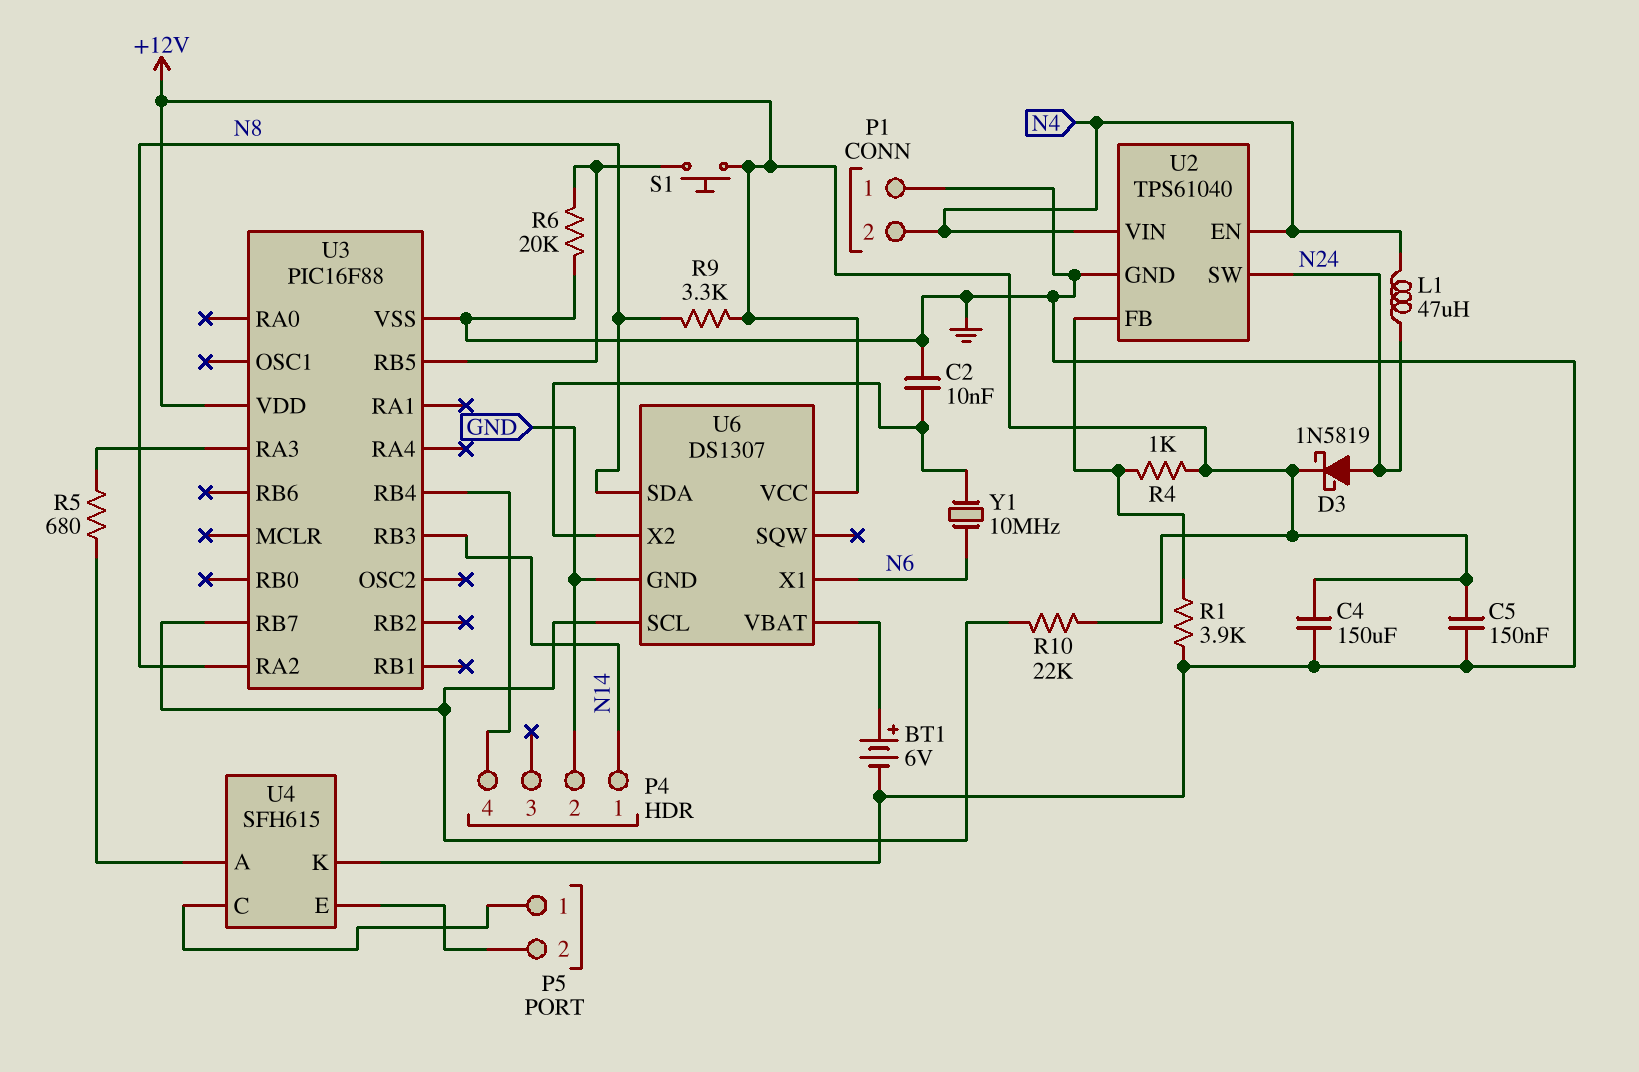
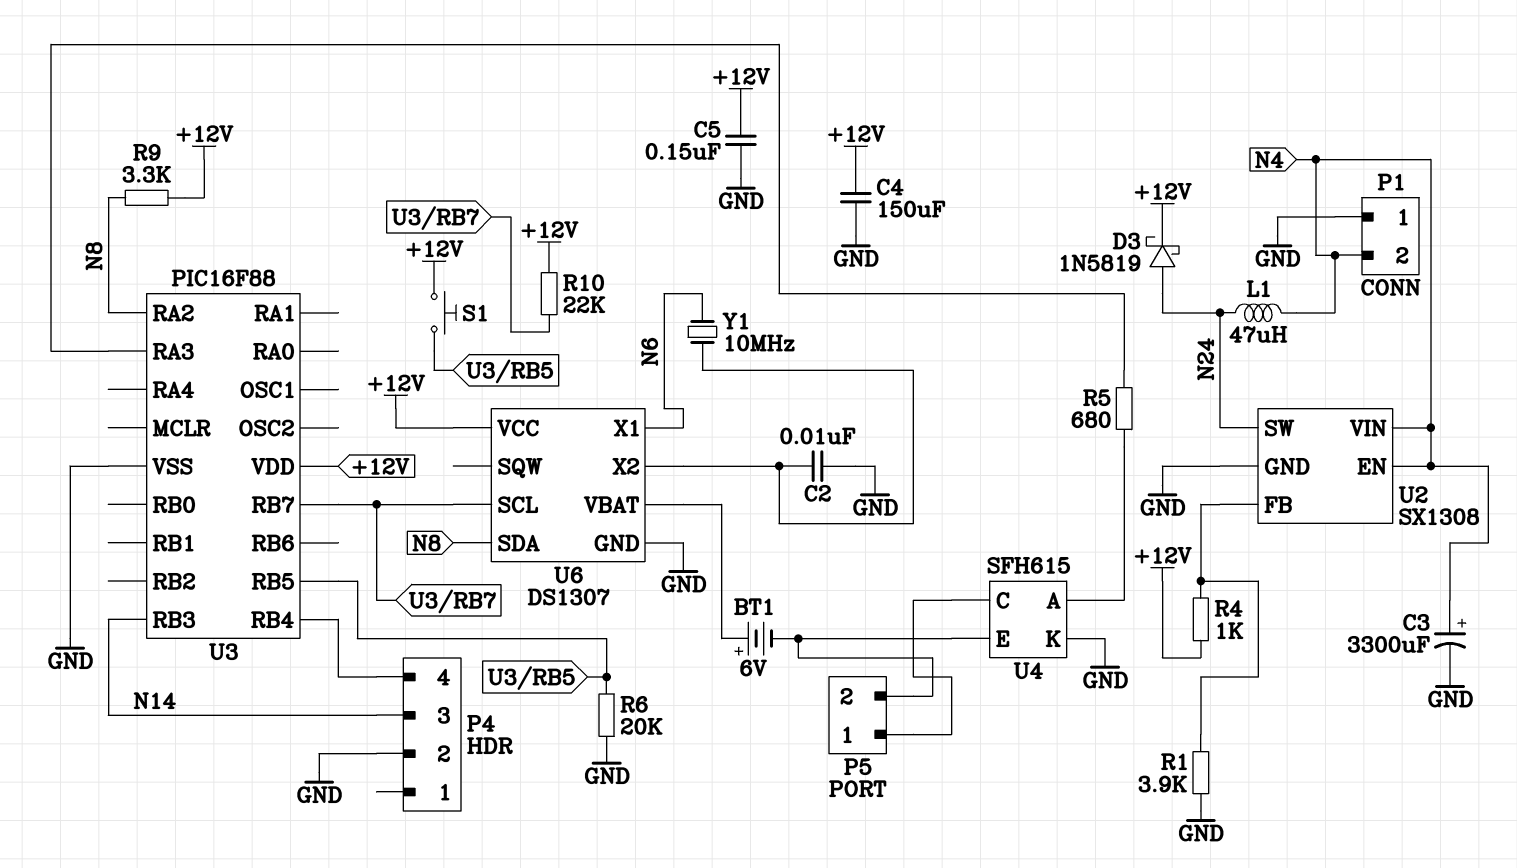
BT1: 6V (plus U6/VBAT, minus GND) -> 6V (plus U6/VBAT, minus P5/2)
C3: none -> 3300uF (plus N4, minus GND)
P4 pin 1: N14 -> none
P4 pin 3: none -> N14
U2: TPS61040 -> SX1308

